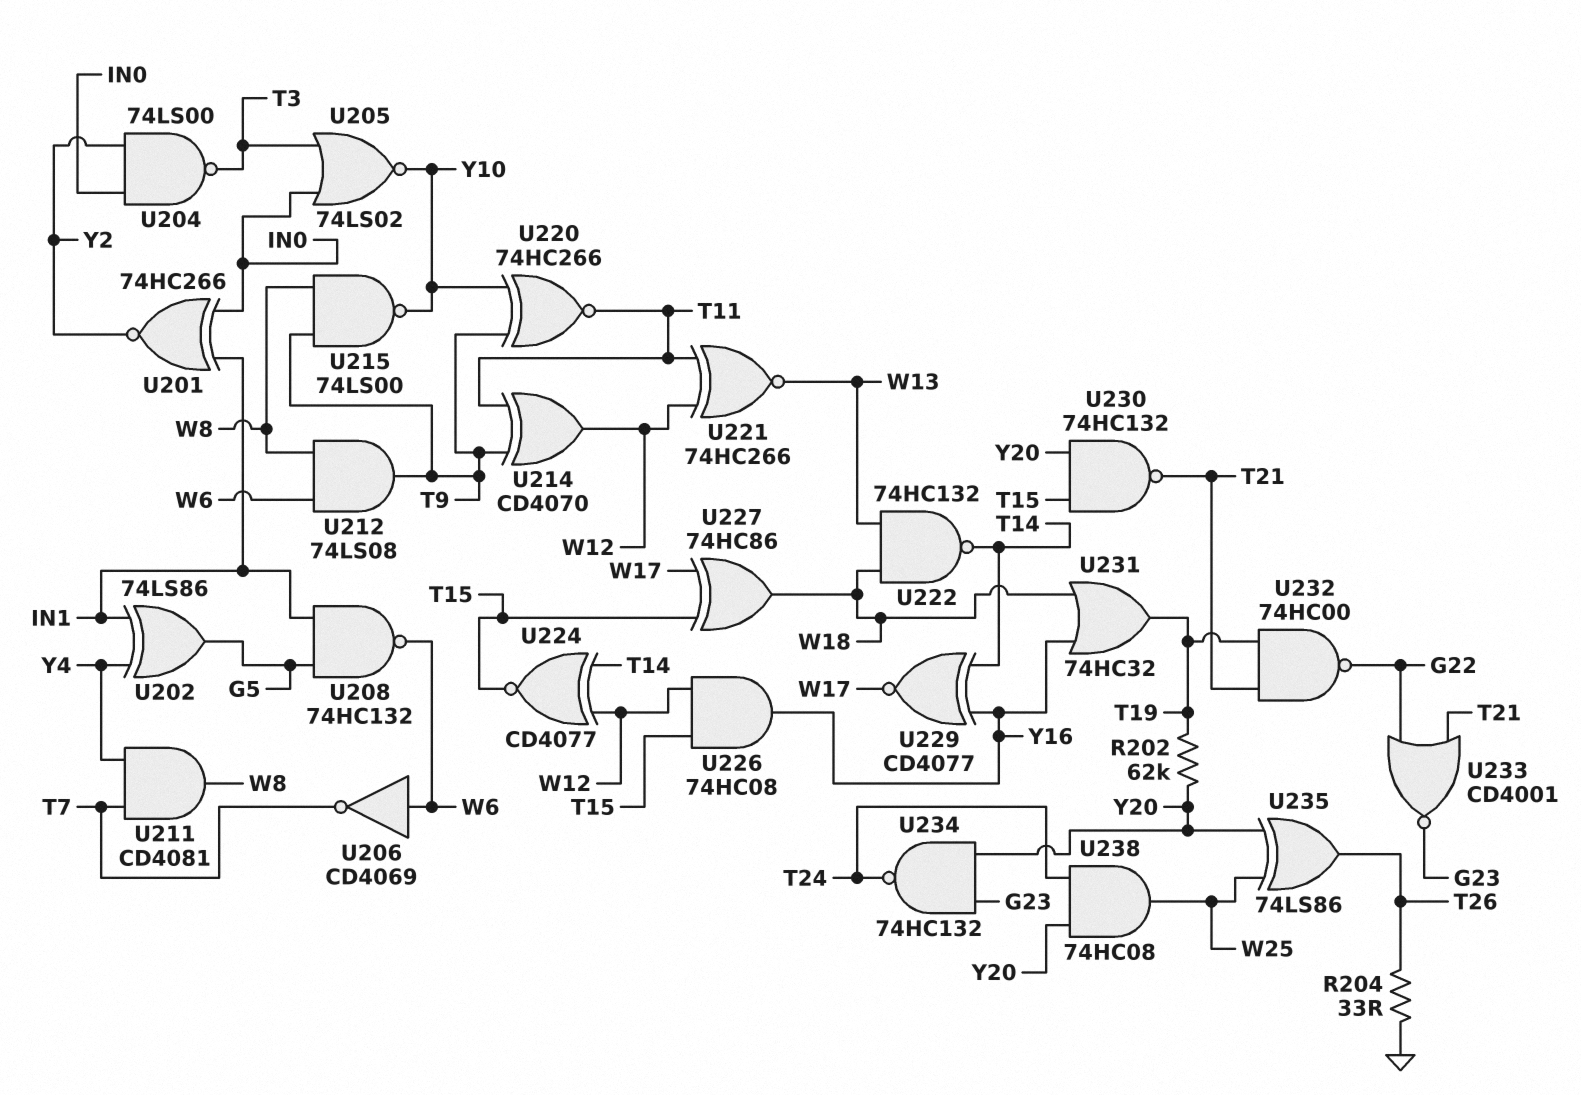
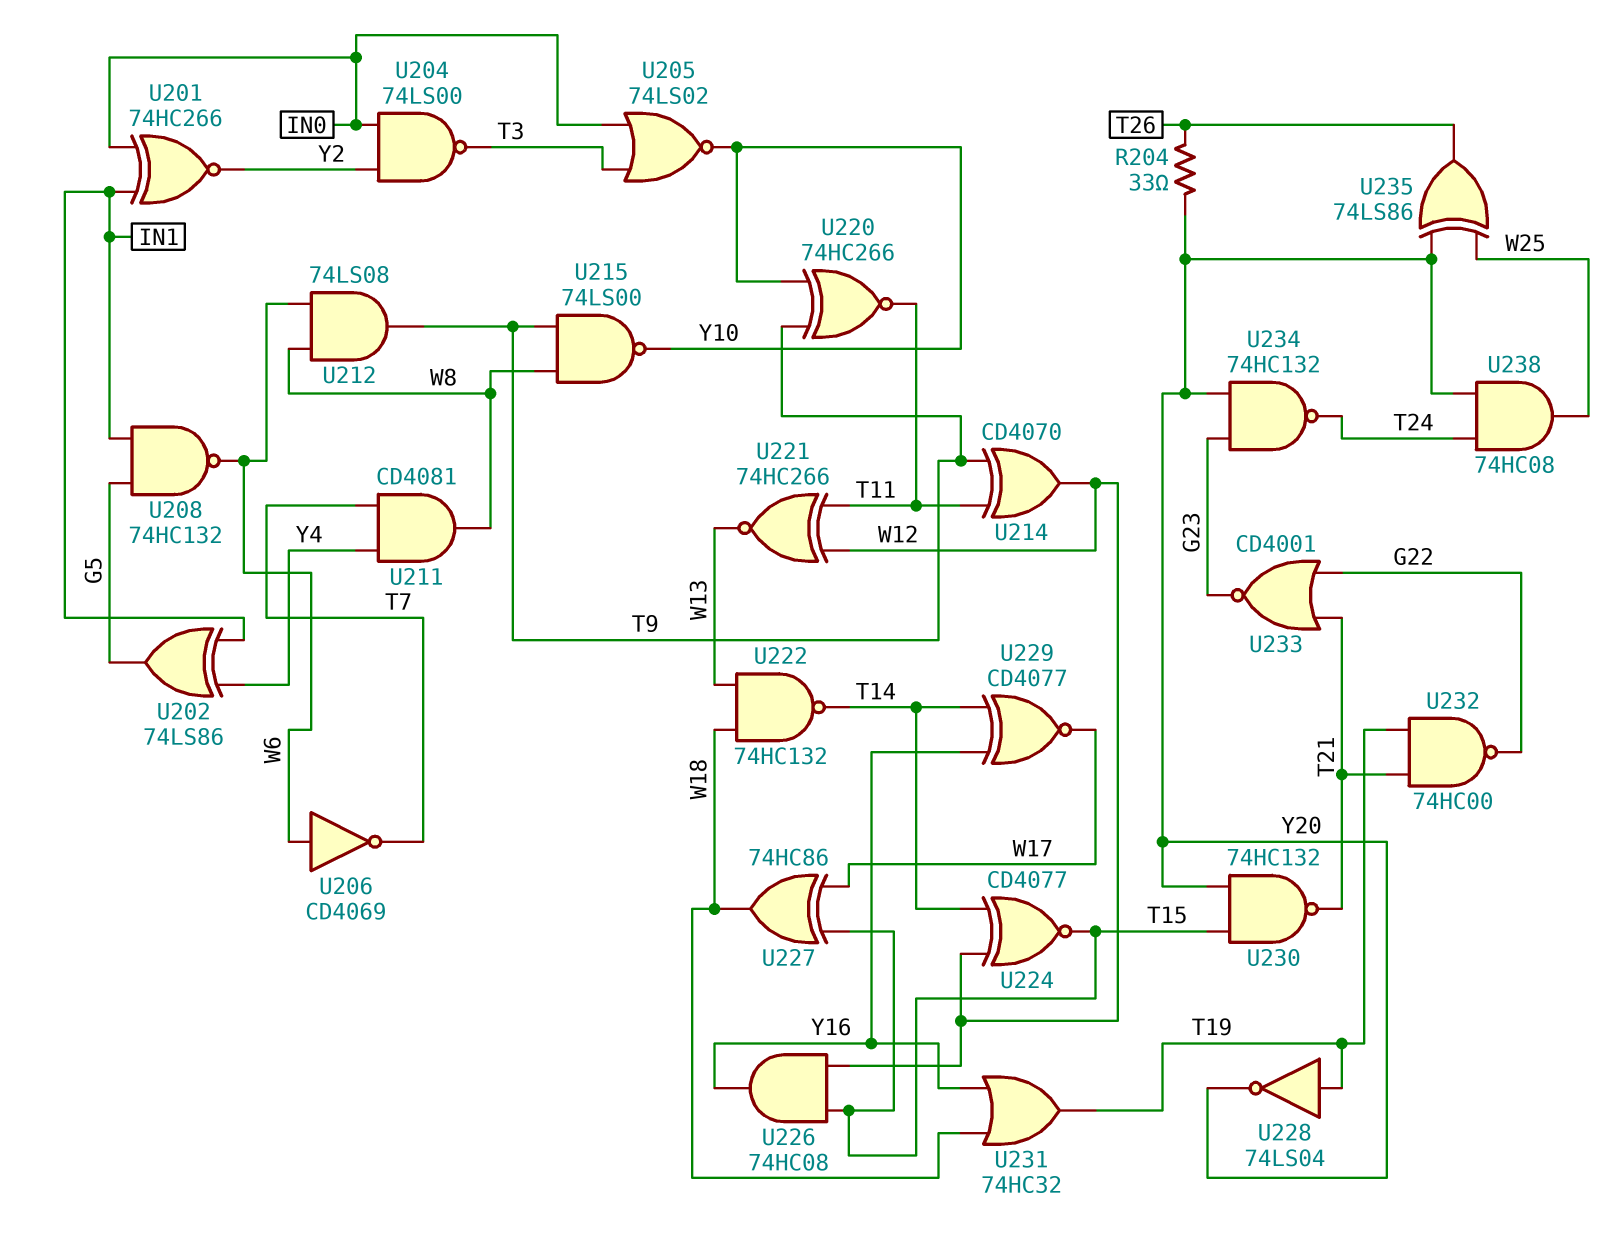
R202: 62k (T19, Y20) -> none
R204: 33 (GND, T26) -> 33 (T26, Y20)
U228: none -> NOT 74LS04 (in T19, out Y20)

